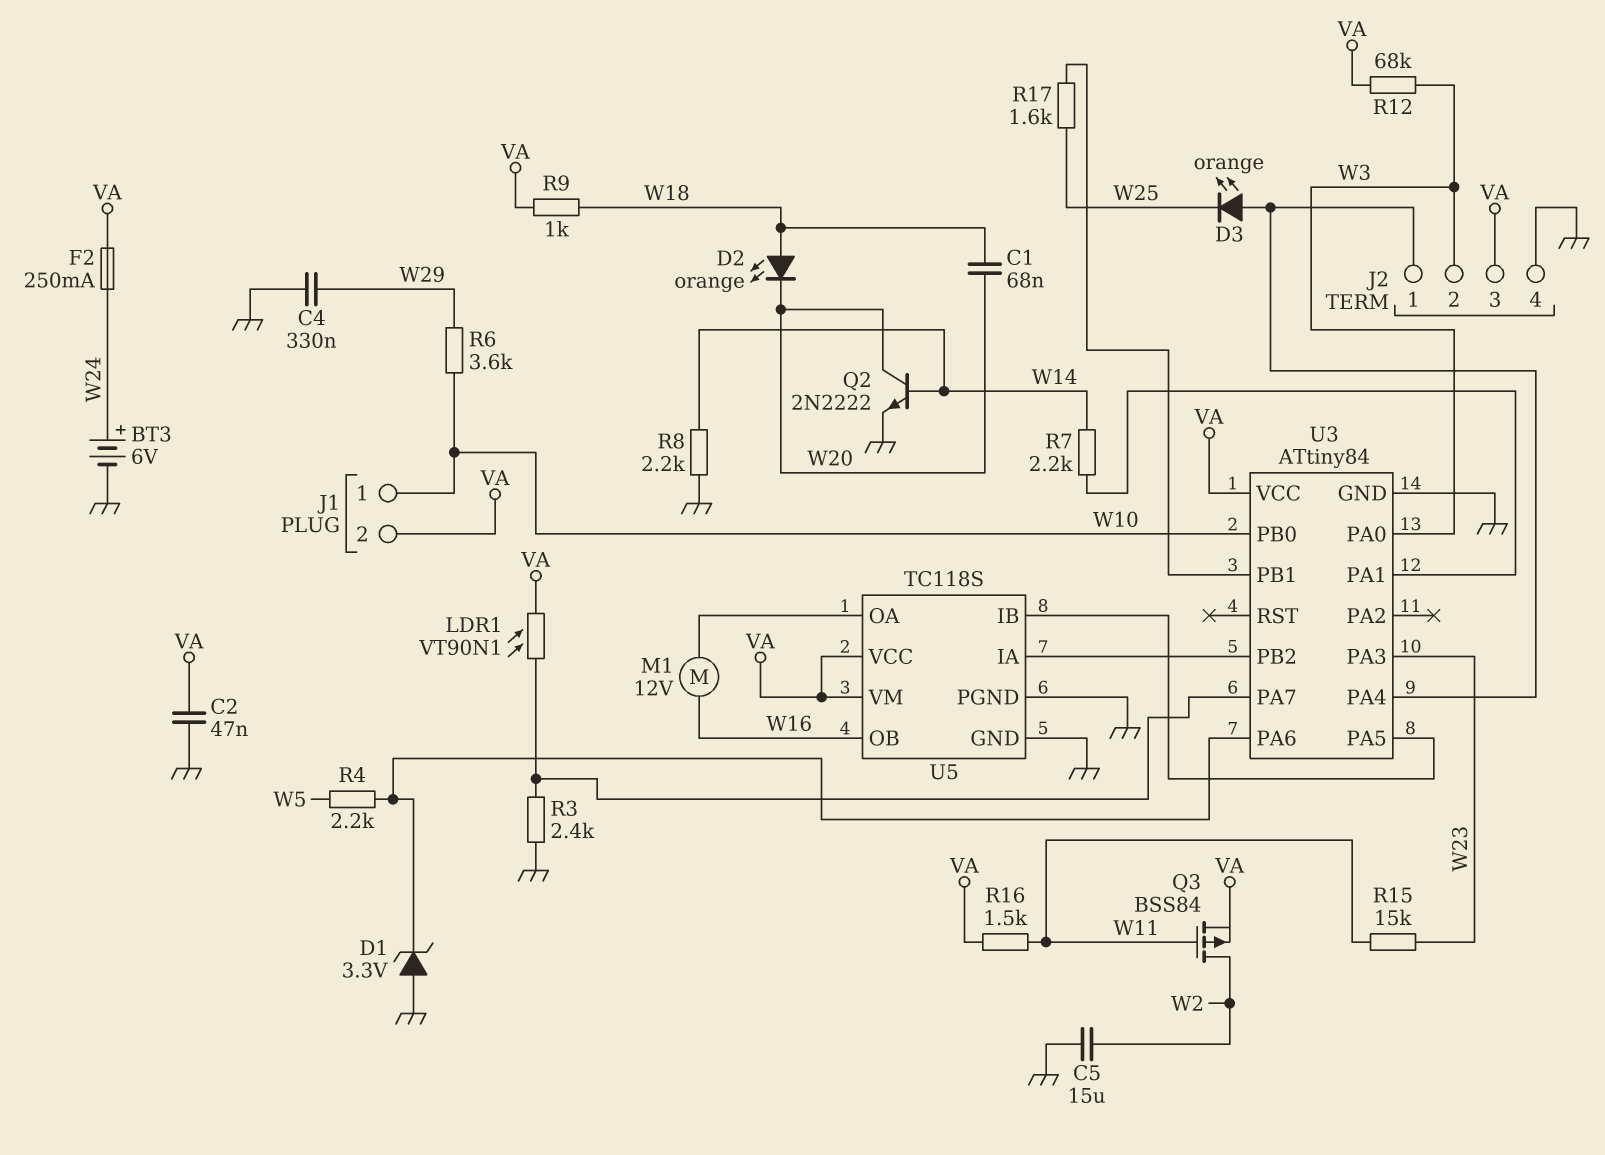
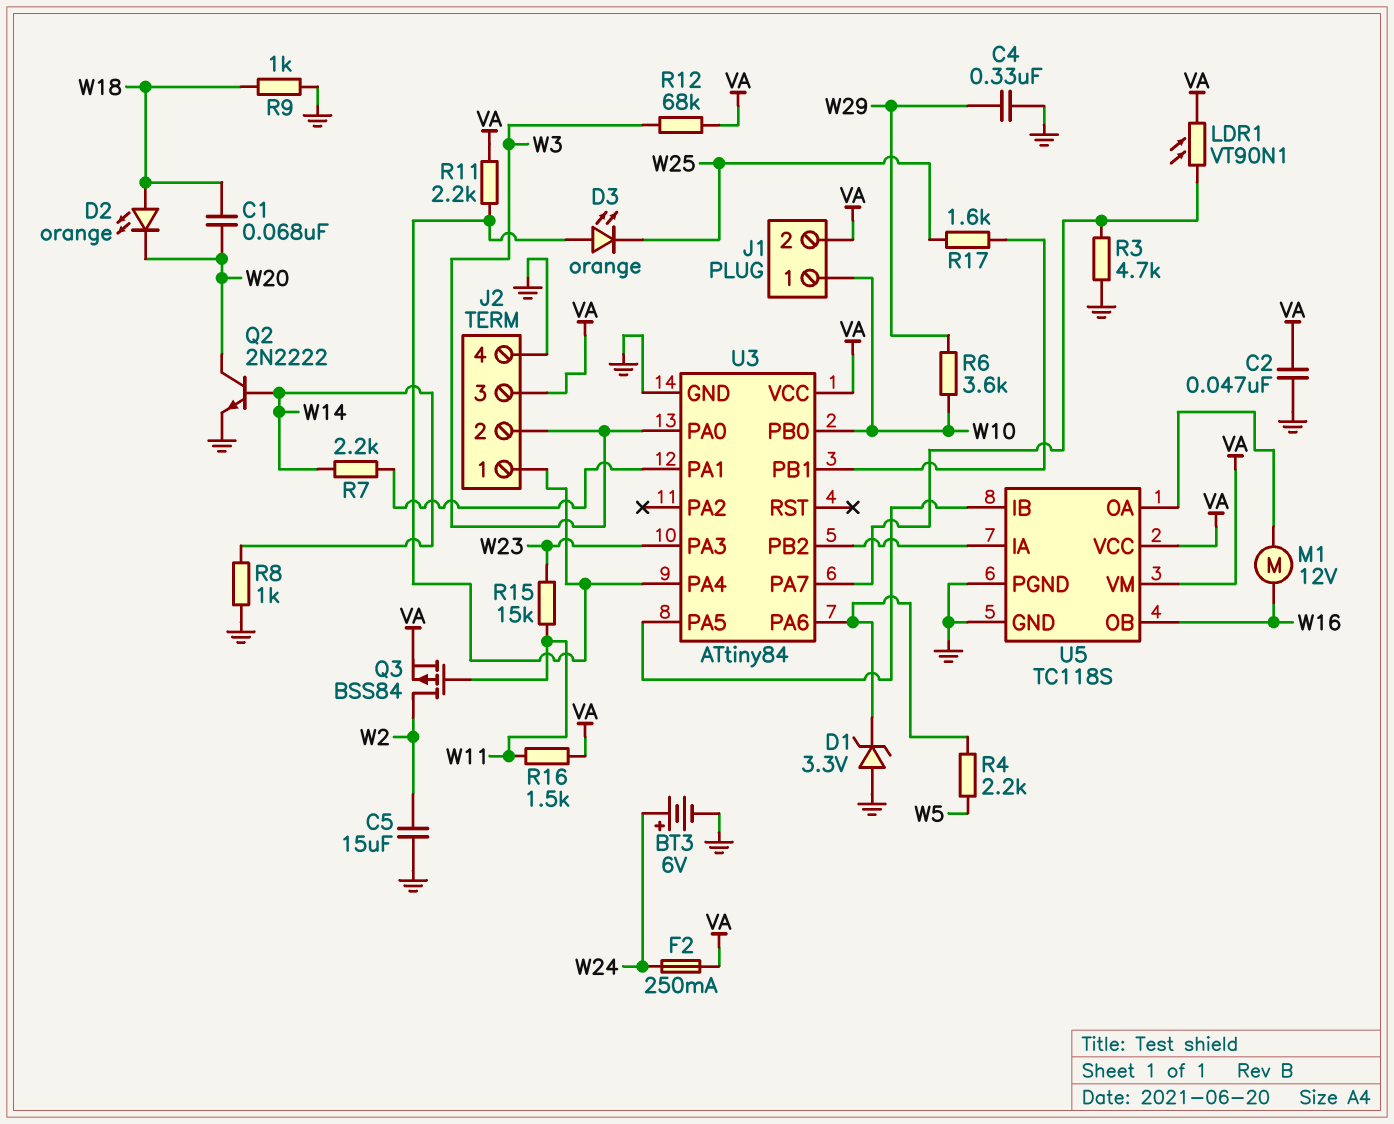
R3: 2.4k (GND, U3/PA7) -> 4.7k (GND, U3/PA7)
R8: 2.2k (GND, W14) -> 1k (GND, W14)
R9: 1k (VA, W18) -> 1k (GND, W18)
R11: none -> 2.2k (J2/1, VA)

